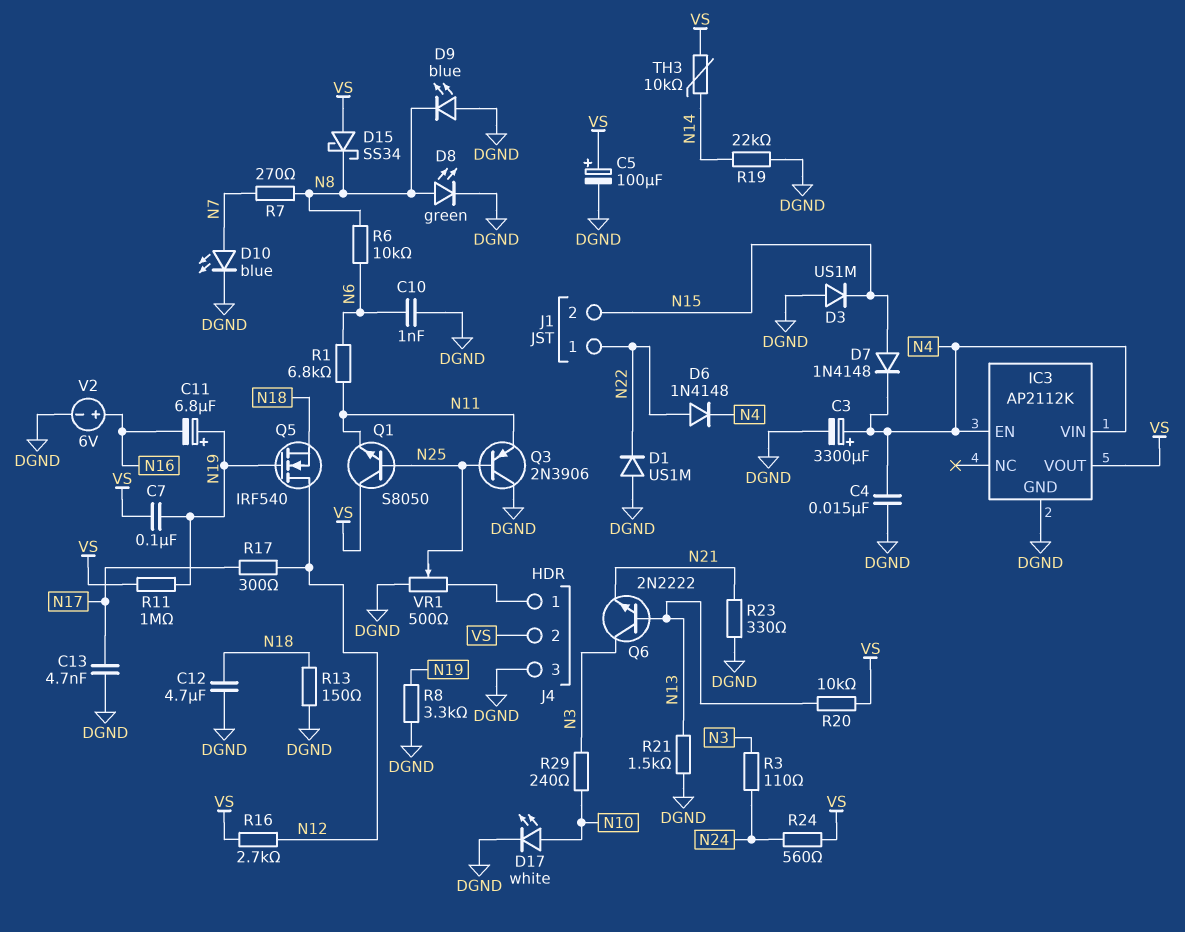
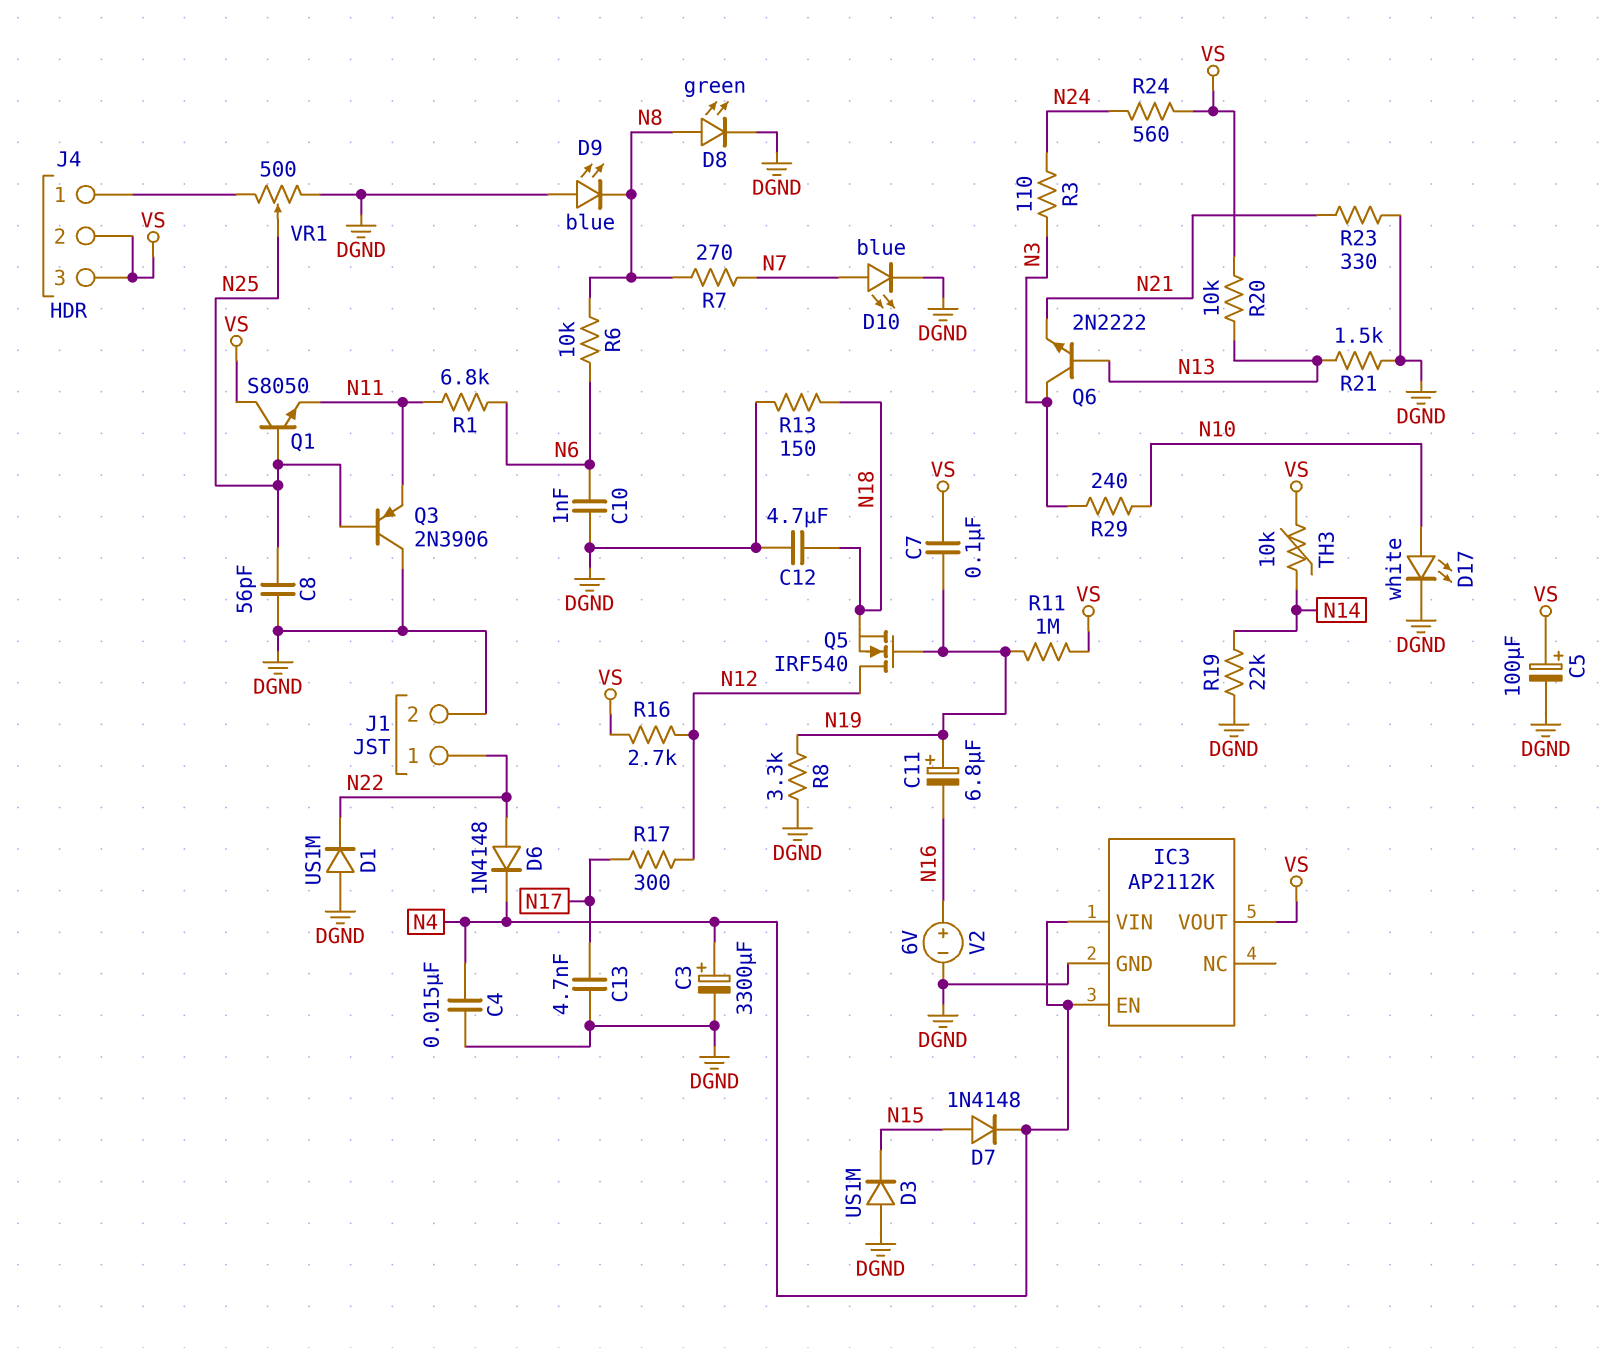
C8: none -> 56pF (DGND, N25)
D15: schottky SS34 (A VS, K N8) -> none
J1 pin 2: N15 -> DGND
J4 pin 3: DGND -> VS

